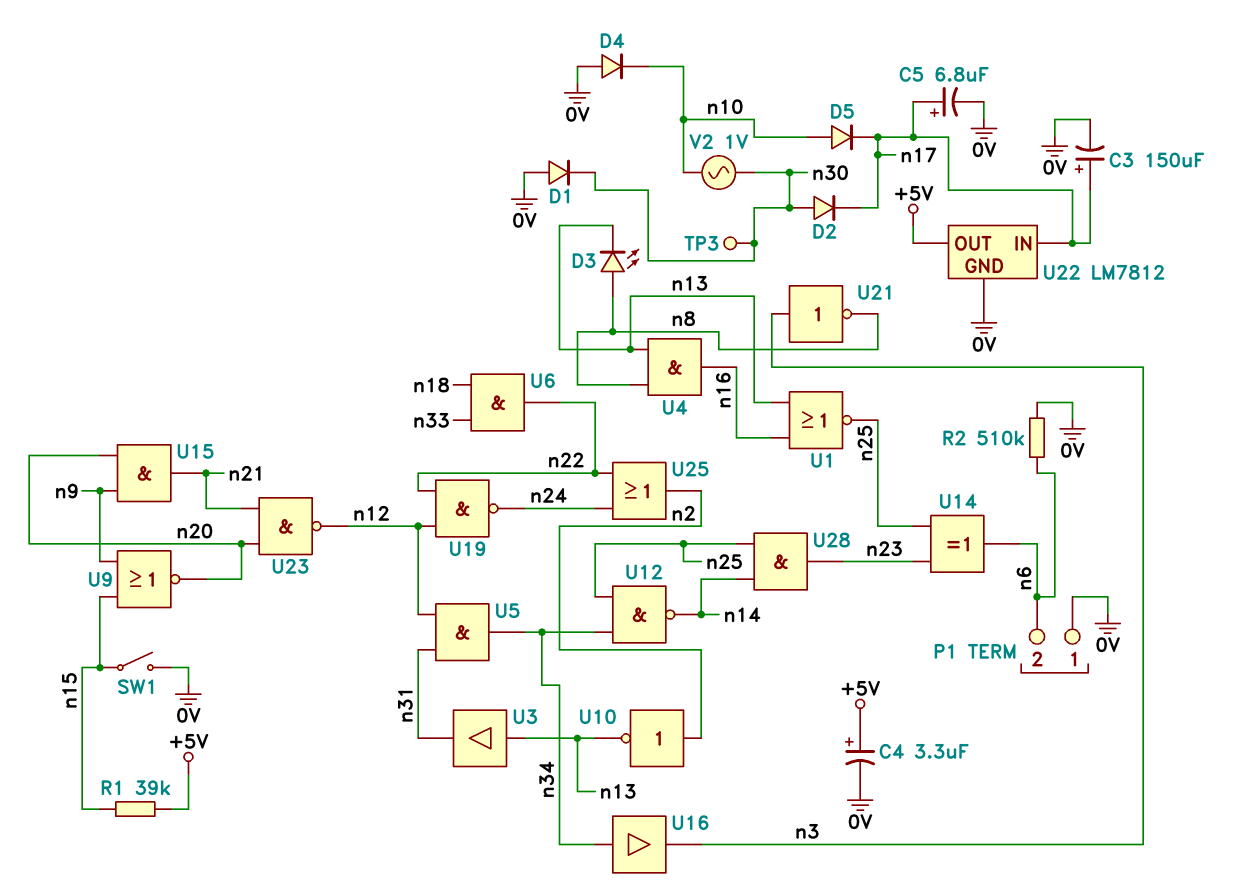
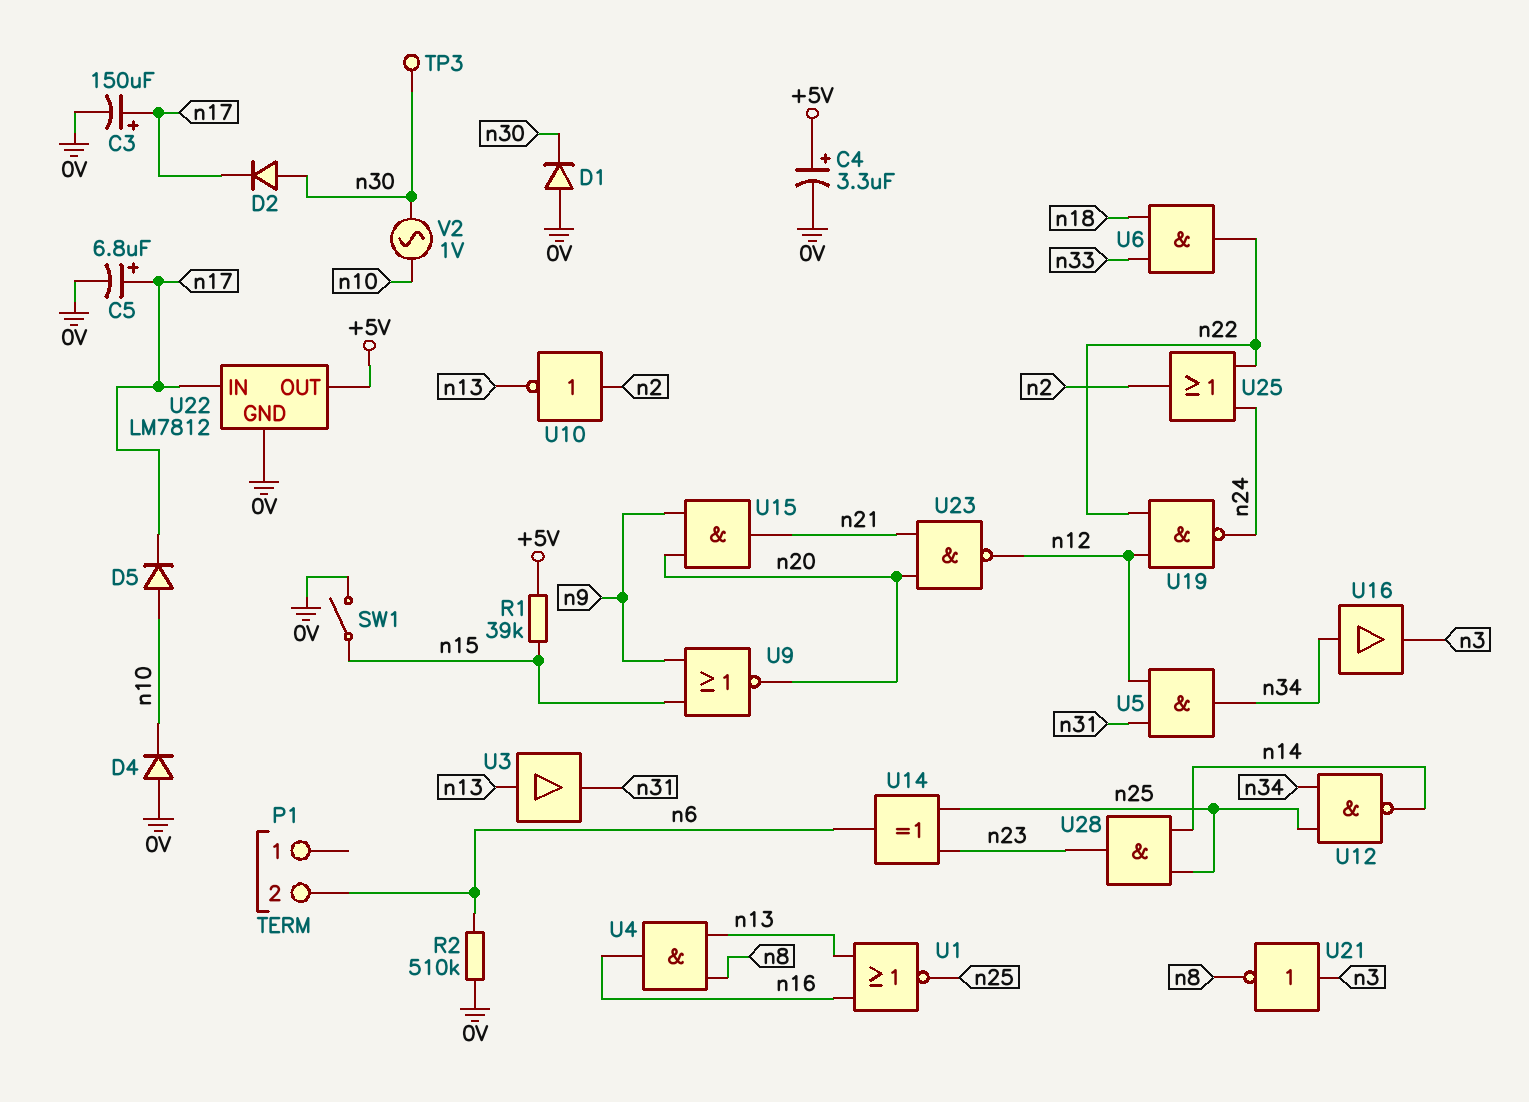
D3: LED (A n8, K n13) -> none
P1 pin 1: 0V -> none

